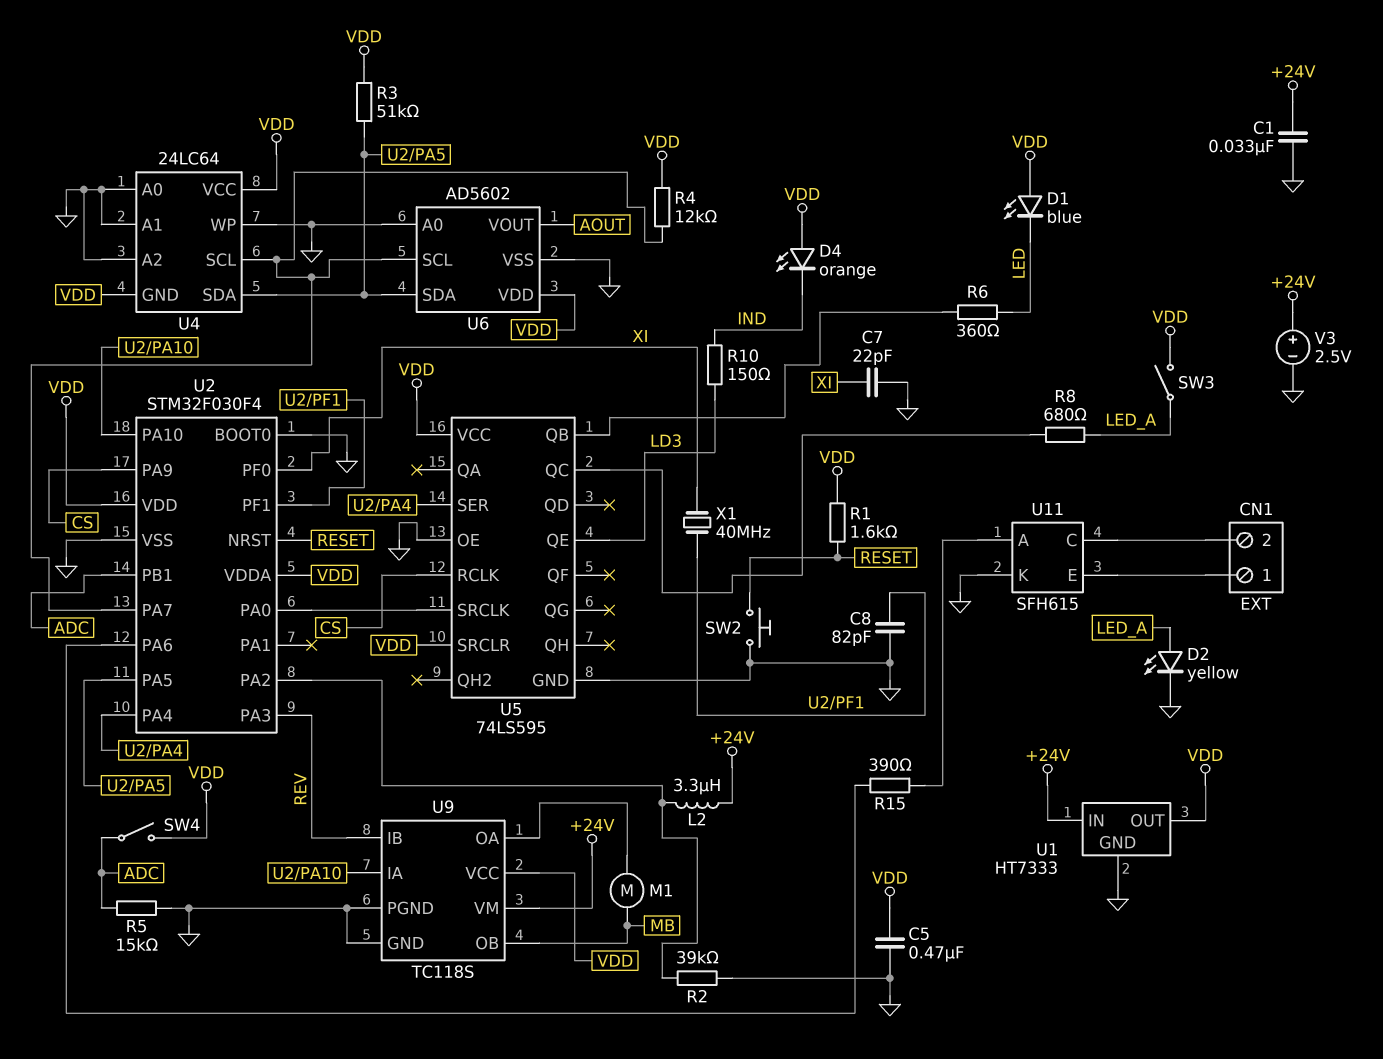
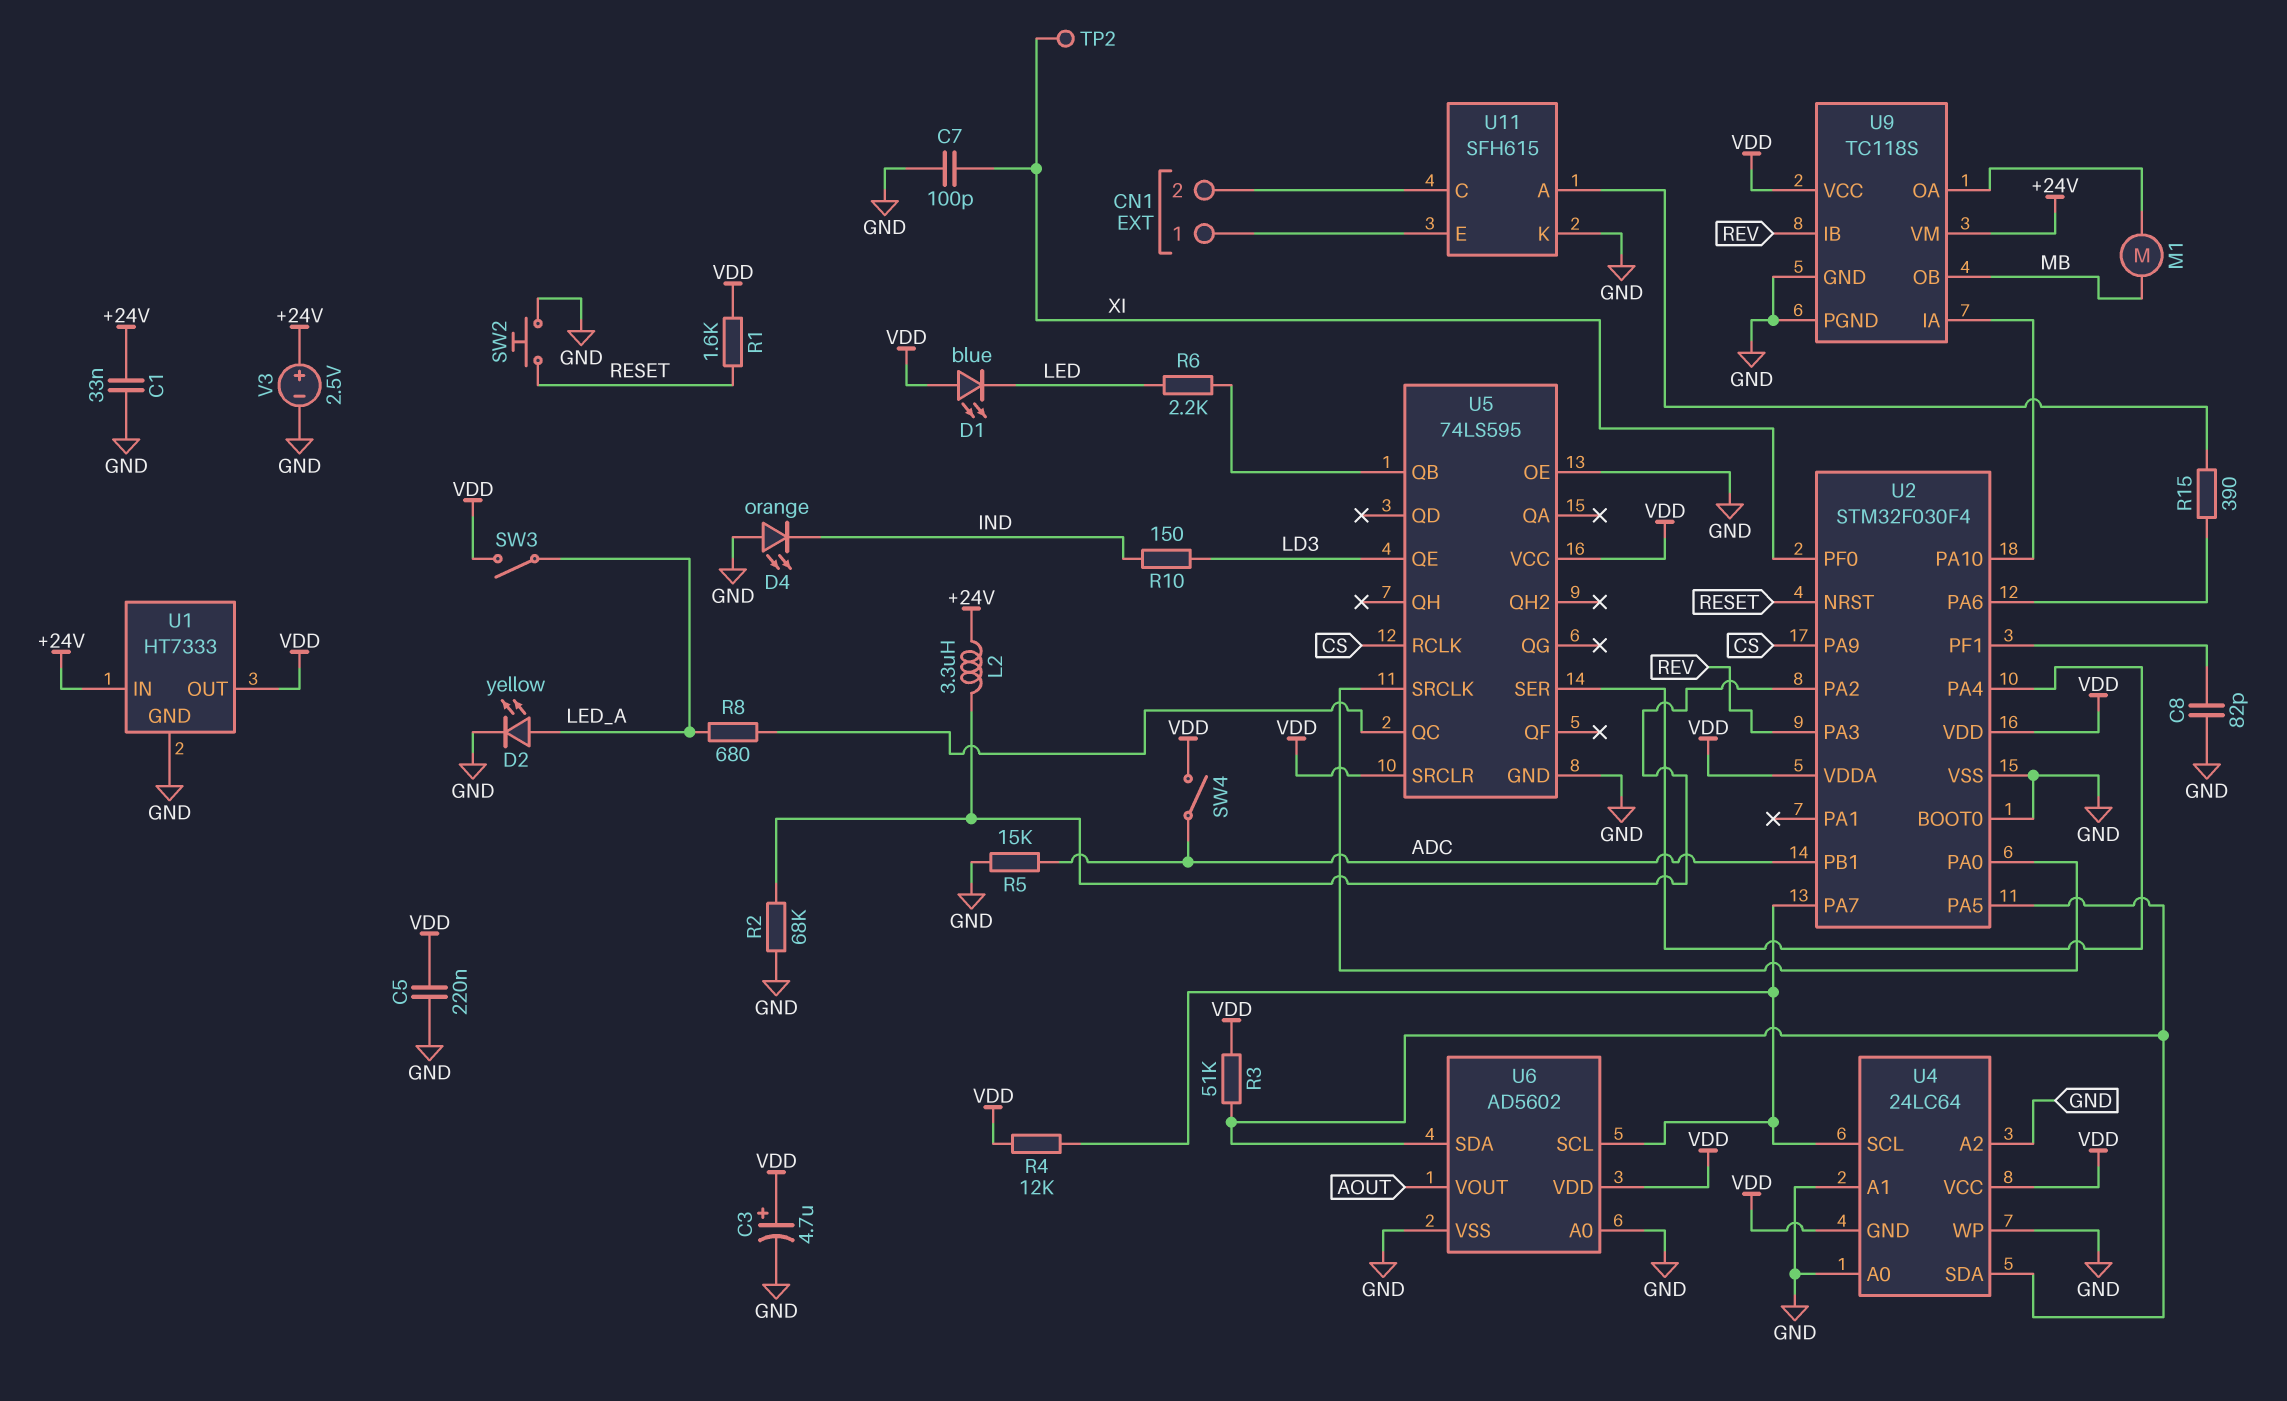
C3: none -> 4.7uF (plus VDD, minus GND)
C5: 470nF (GND, VDD) -> 220nF (GND, VDD)
C7: 22pF (GND, XI) -> 100pF (GND, XI)
D4: LED orange (A VDD, K IND) -> LED orange (A GND, K IND)
R2: 39k (GND, U2/PA2) -> 68k (GND, U2/PA2)
R6: 360 (LED, U5/QB) -> 2.2k (LED, U5/QB)
TP2: none -> test point (XI)
X1: 40MHz (U2/PF1, XI) -> none

